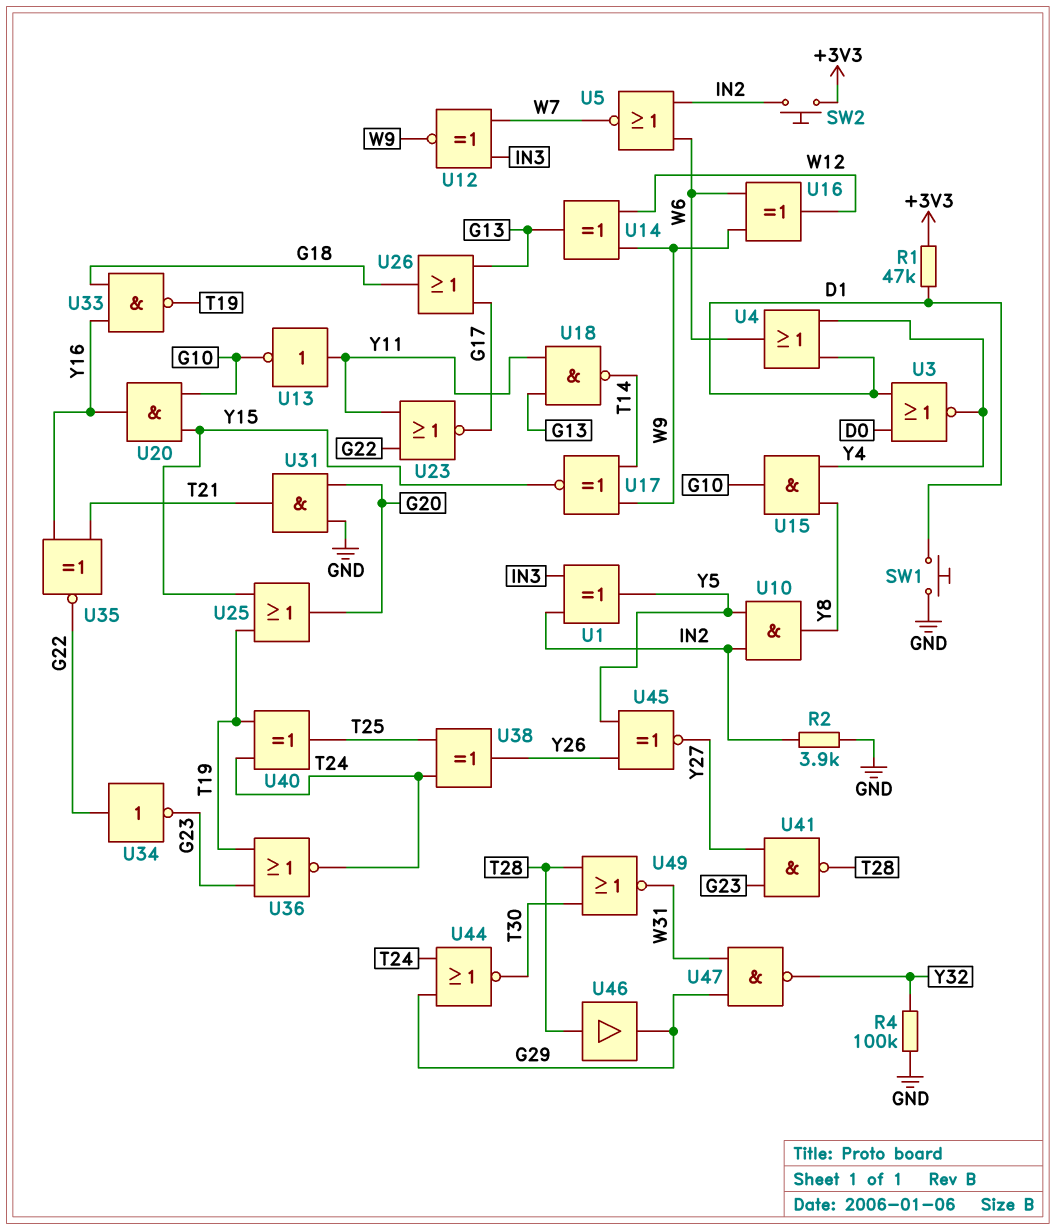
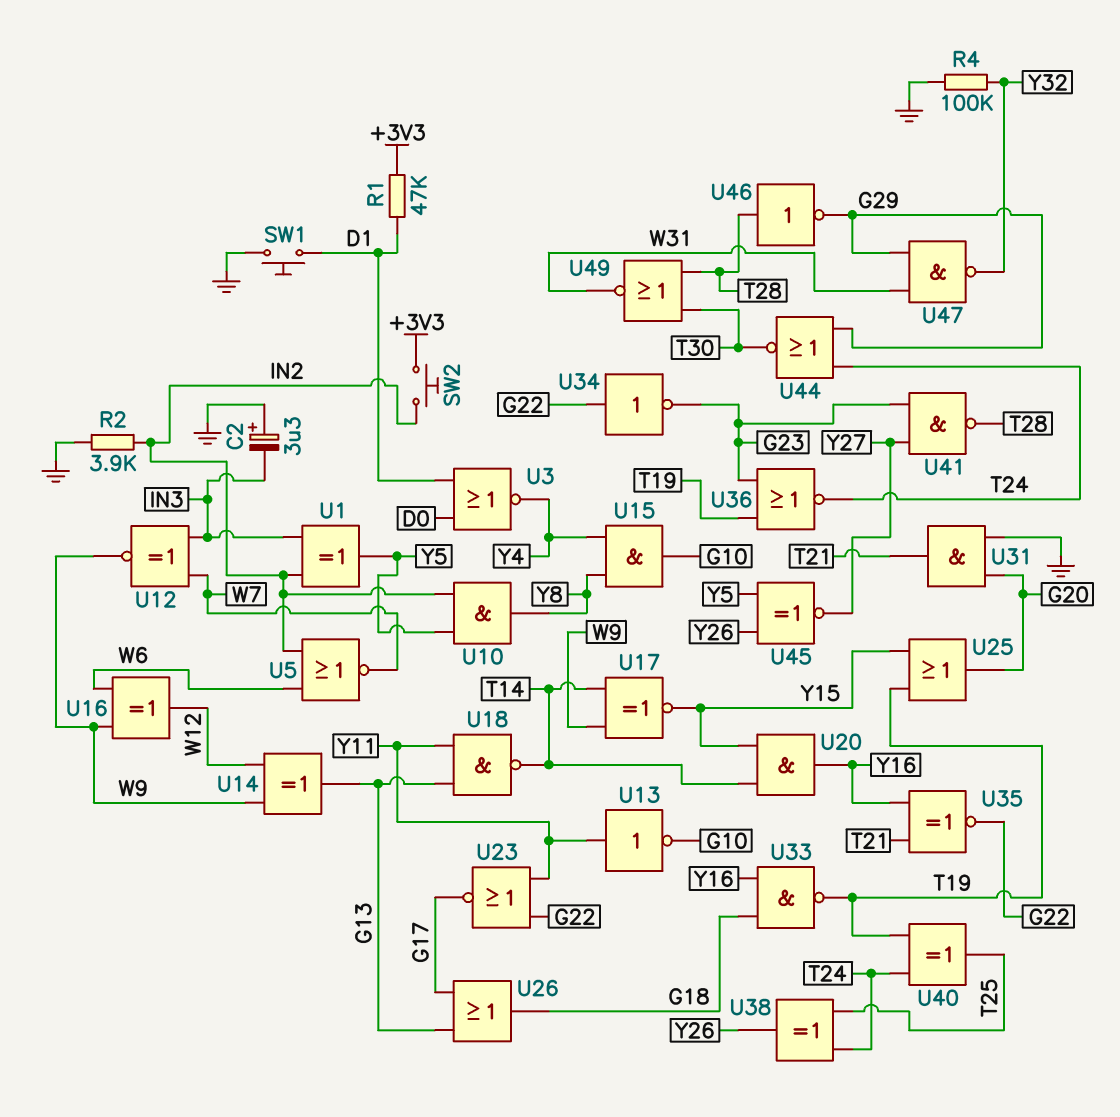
C2: none -> 3.3uF (plus GND, minus IN3)
U4: OR (in D1, in Y4, out W6) -> none
U20: AND (in G10, in Y15, out Y16) -> AND (in T14, in Y15, out Y16)
U46: buffer (in T28, out G29) -> NOT (in T28, out G29)

